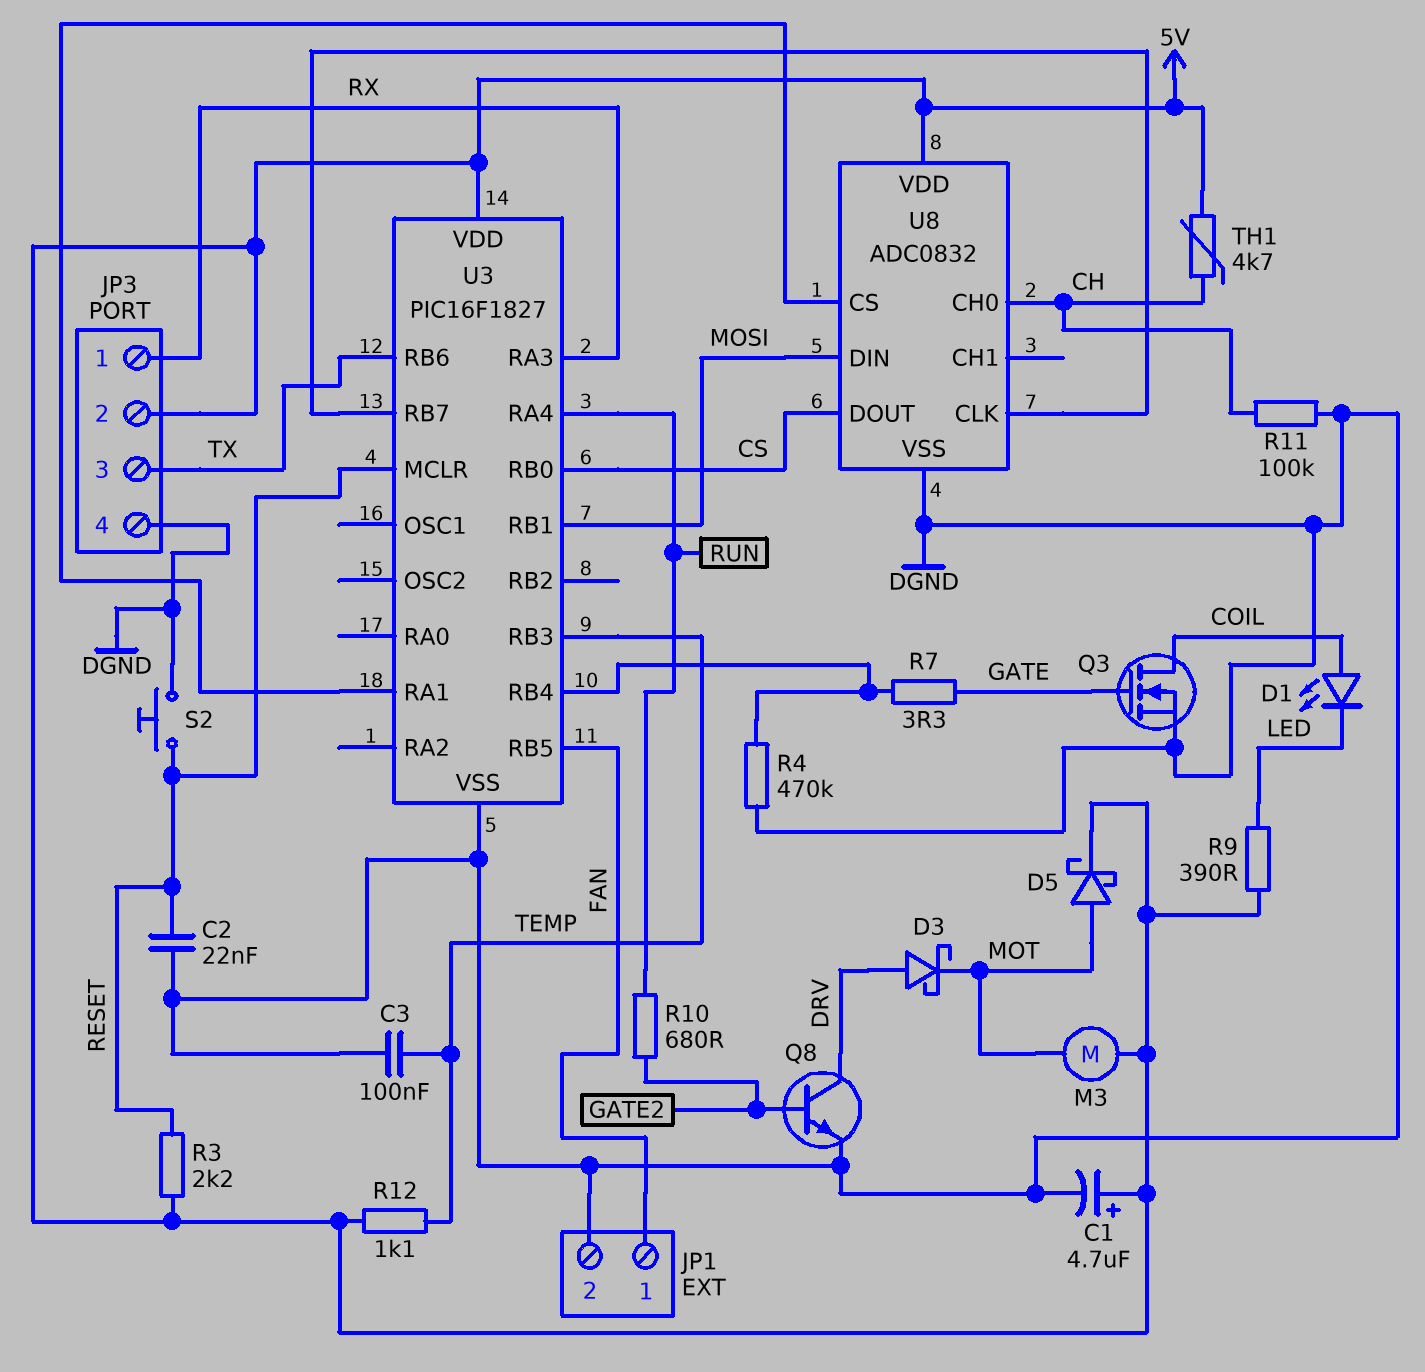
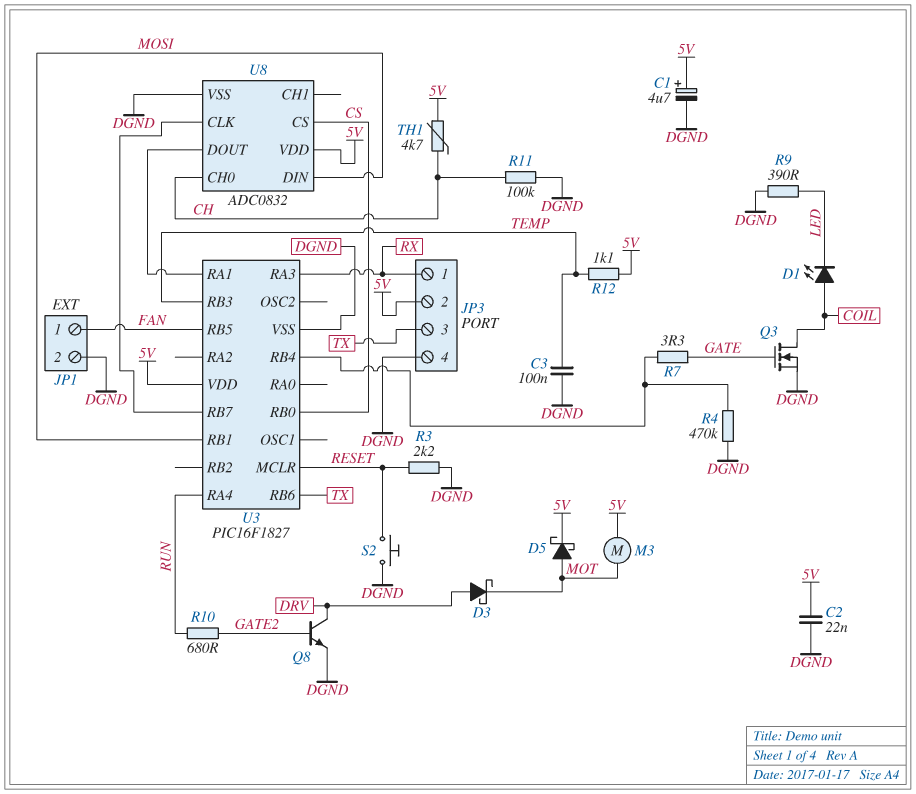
C2: 22nF (DGND, RESET) -> 22nF (5V, DGND)
R3: 2.2k (5V, RESET) -> 2.2k (DGND, RESET)
R9: 390 (5V, LED) -> 390 (DGND, LED)
U8 pin CS: U3/RA1 -> CS
U8 pin DOUT: CS -> U3/RA1

